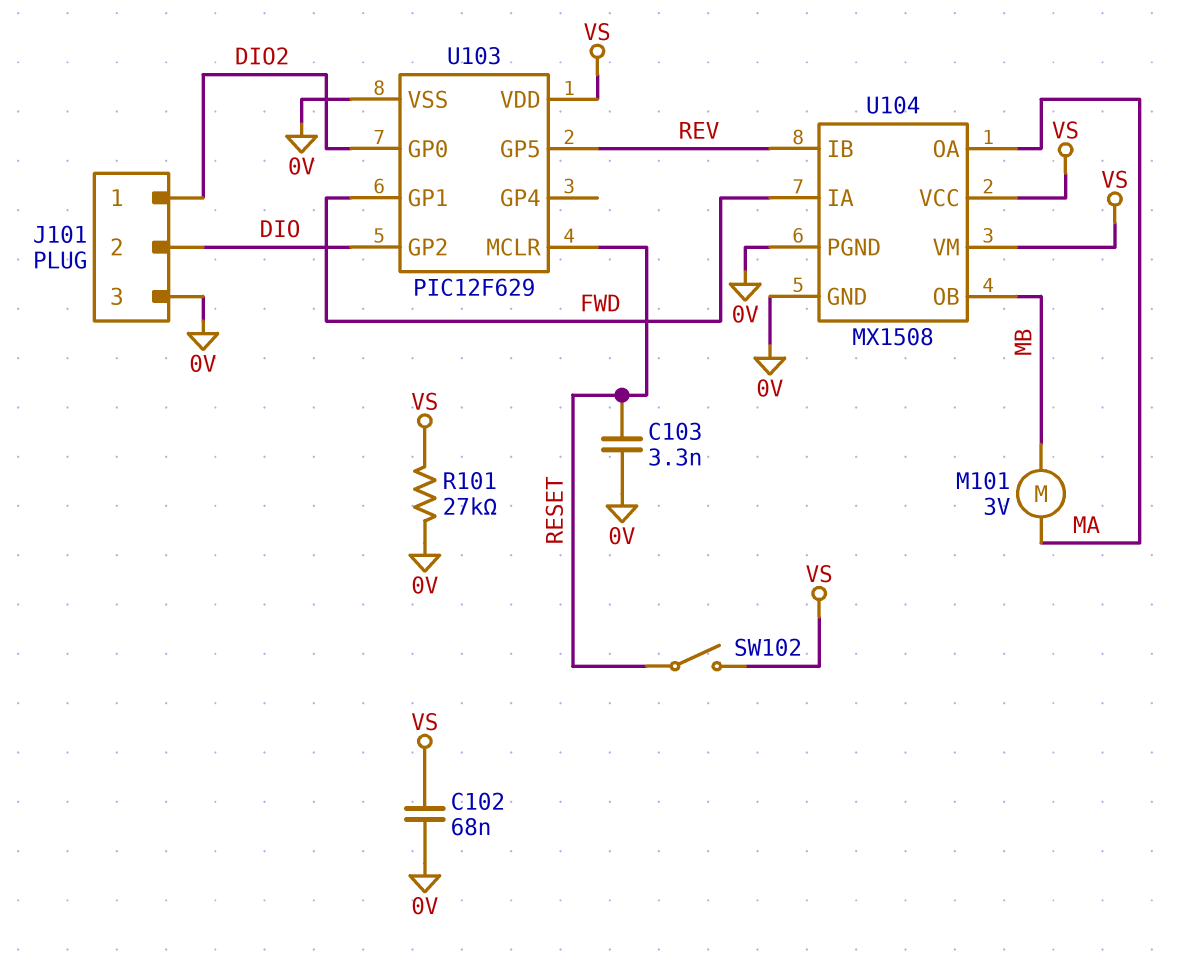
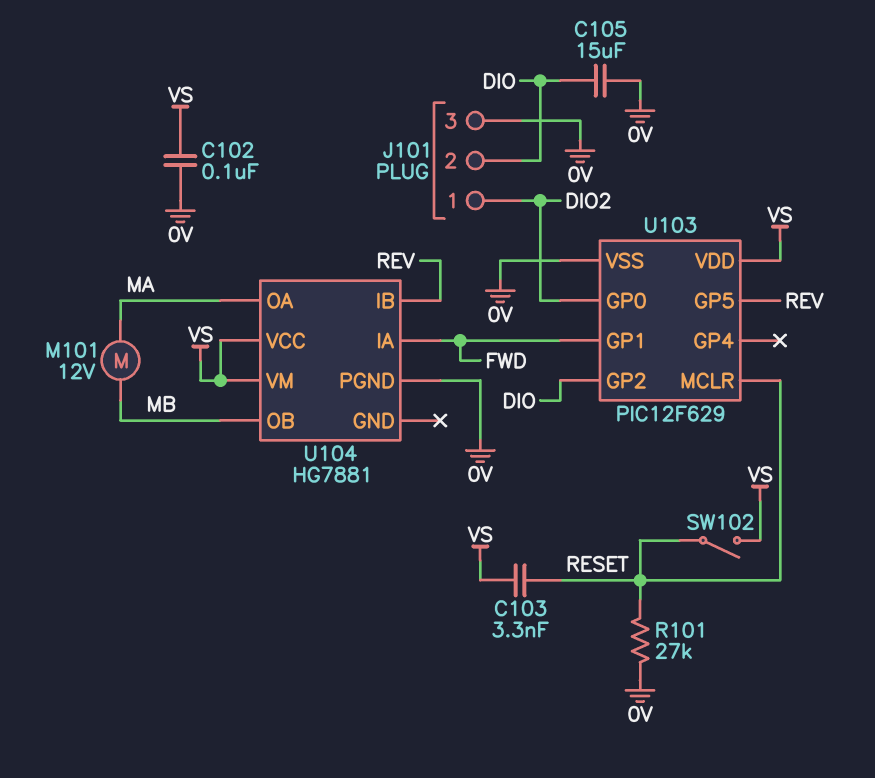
C102: 68nF (0V, VS) -> 100nF (0V, VS)
C103: 3.3nF (0V, RESET) -> 3.3nF (RESET, VS)
C105: none -> 15uF (0V, DIO)
M101: motor 3V (MA, MB) -> motor 12V (MA, MB)
R101: 27k (0V, VS) -> 27k (0V, RESET)
U104: MX1508 -> HG7881
U104 pin GND: 0V -> none

